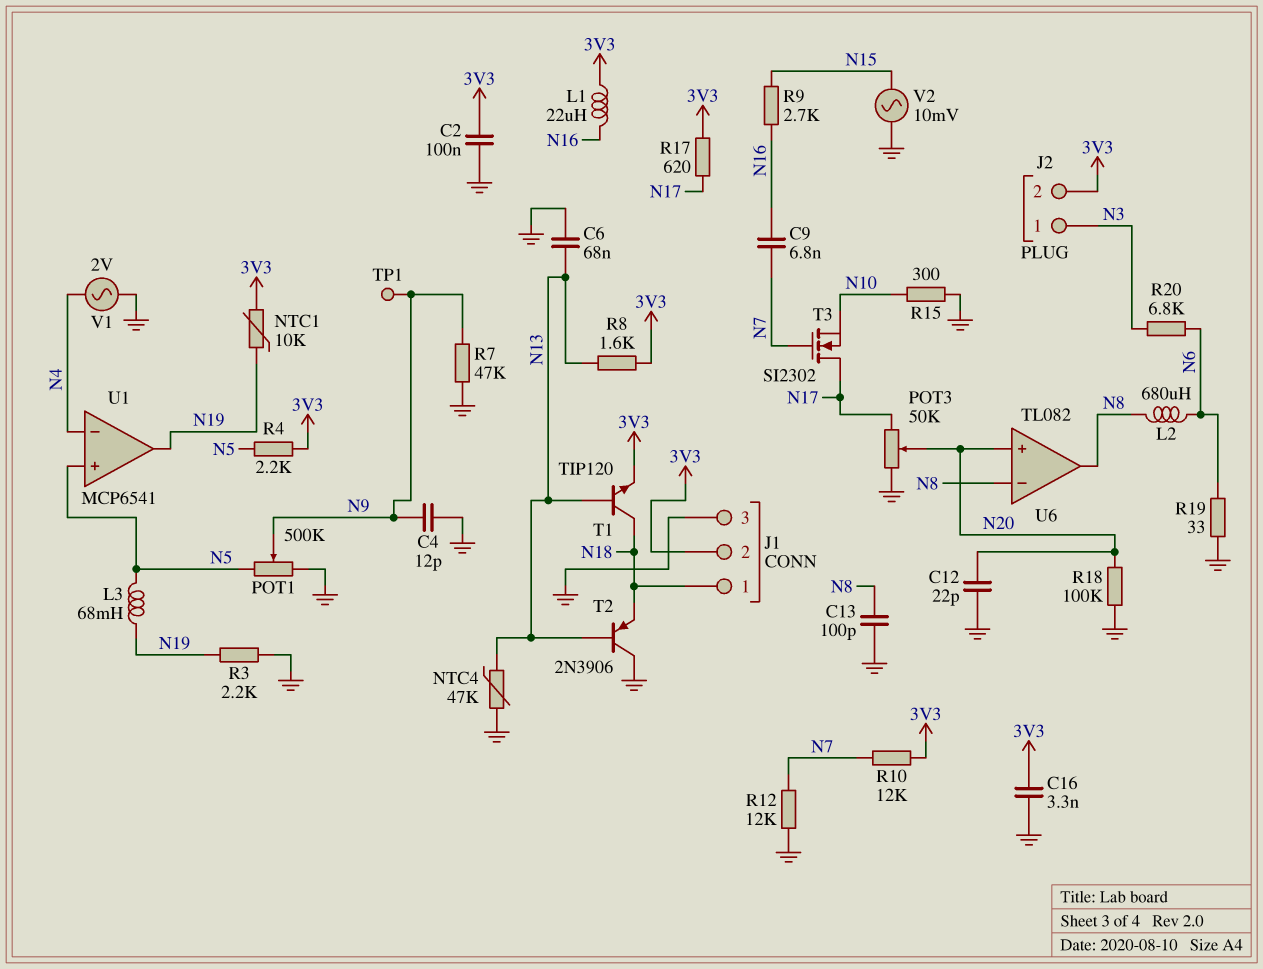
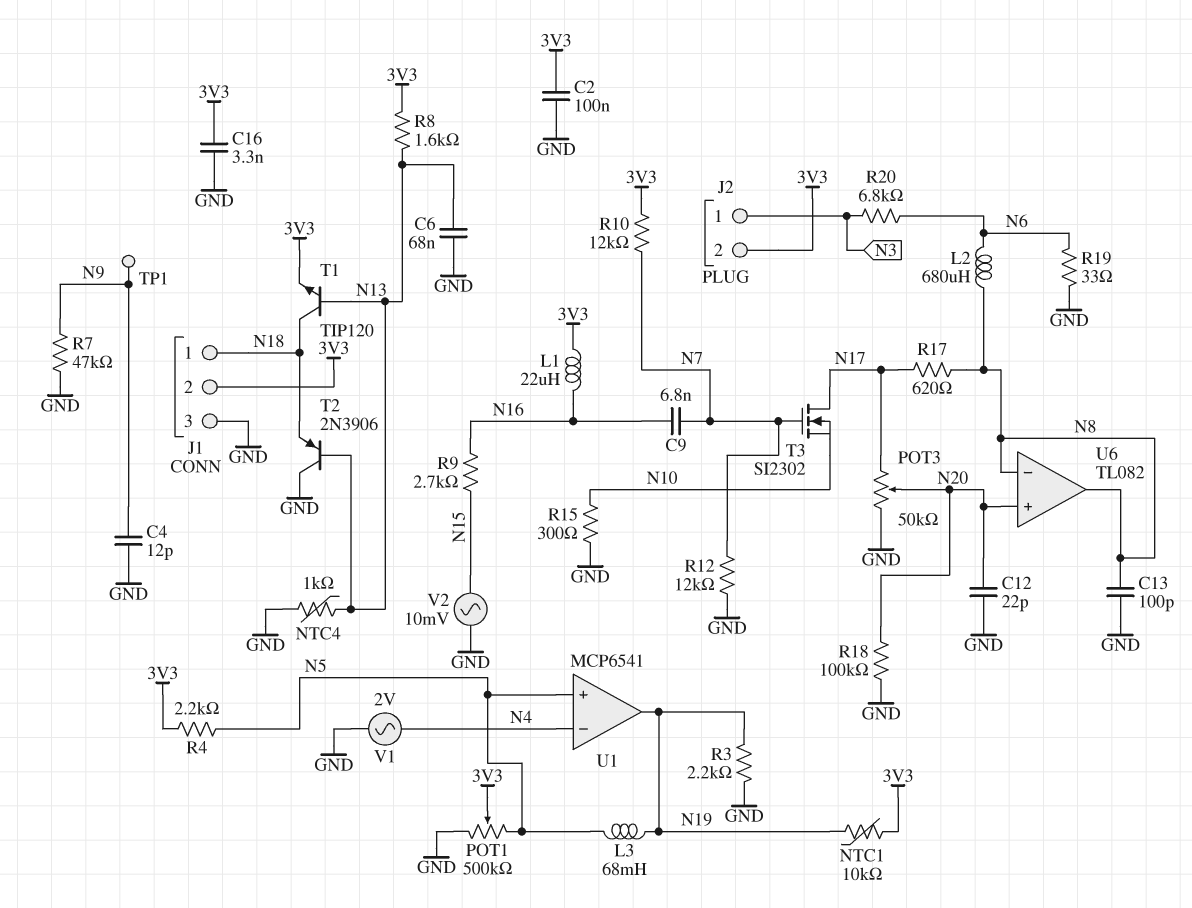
NTC4: 47k (GND, N13) -> 1k (GND, N13)
POT1: 500k (GND, N5, wiper N9) -> 500k (GND, N5, wiper 3V3)
R17: 620 (3V3, N17) -> 620 (N8, N17)

